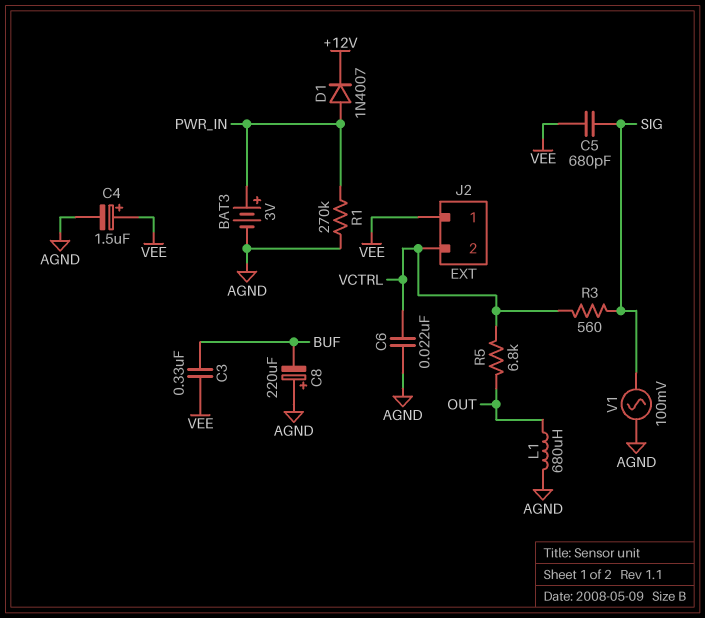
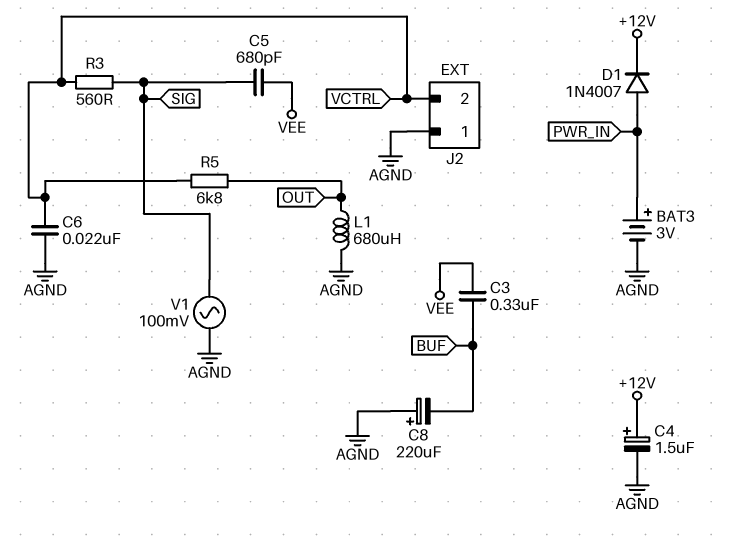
C4: 1.5uF (plus VEE, minus AGND) -> 1.5uF (plus +12V, minus AGND)
J2 pin 1: VEE -> AGND
R1: 270k (AGND, PWR_IN) -> none

